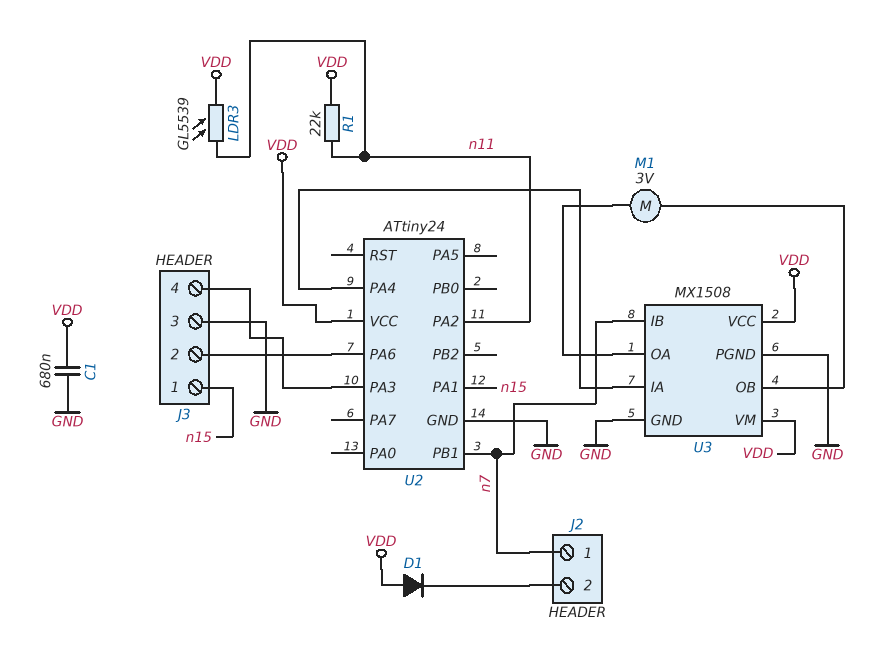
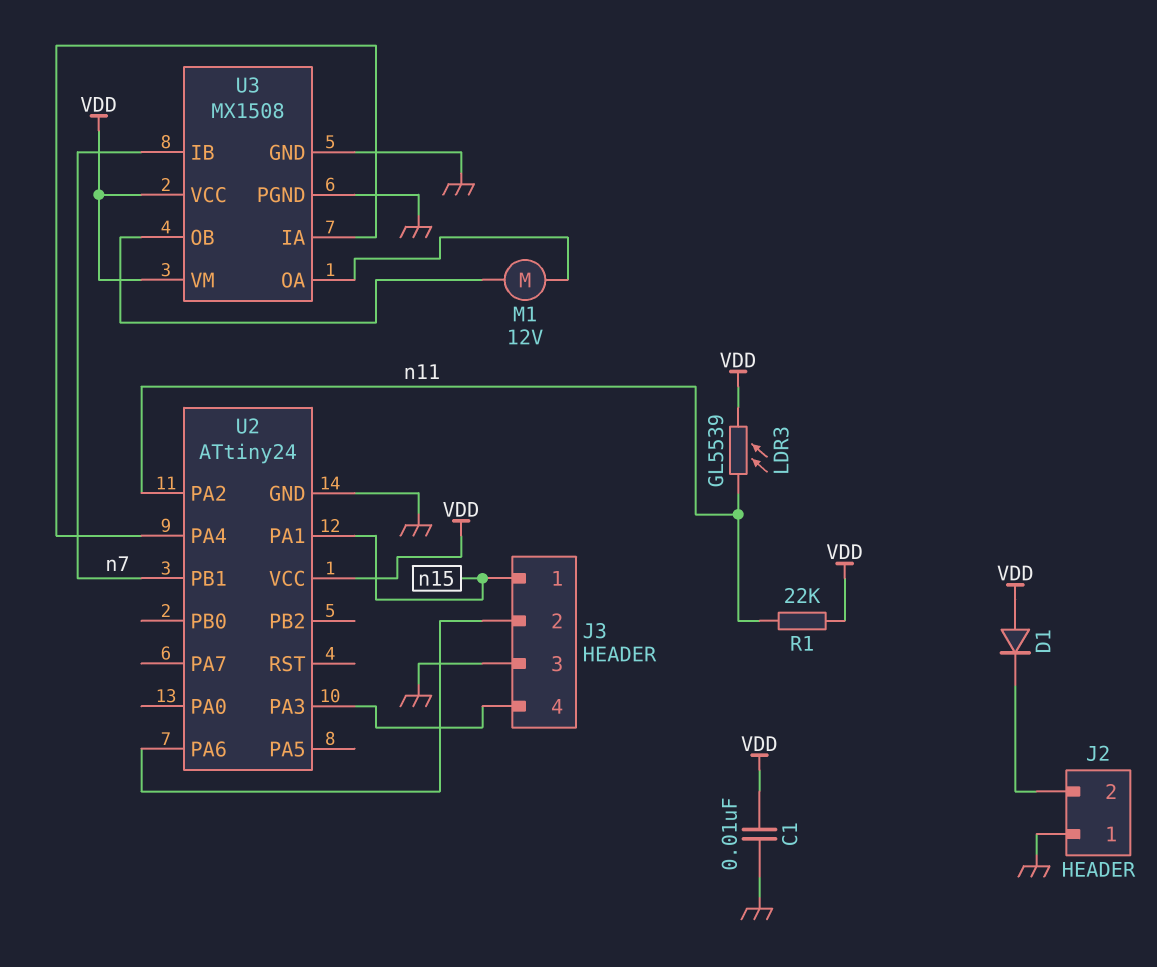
C1: 680nF (GND, VDD) -> 10nF (GND, VDD)
J2 pin 1: n7 -> GND
M1: motor 3V (U3/OA, U3/OB) -> motor 12V (U3/OA, U3/OB)

